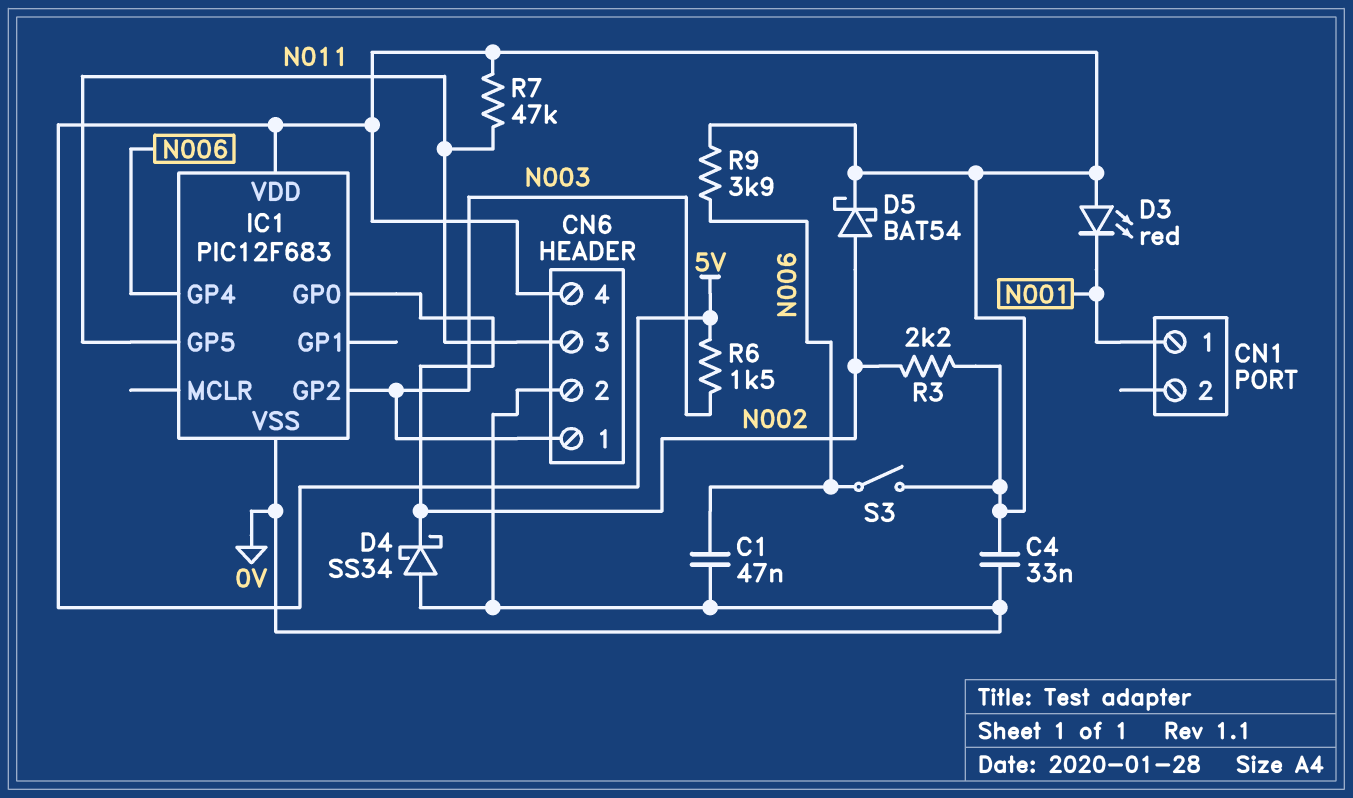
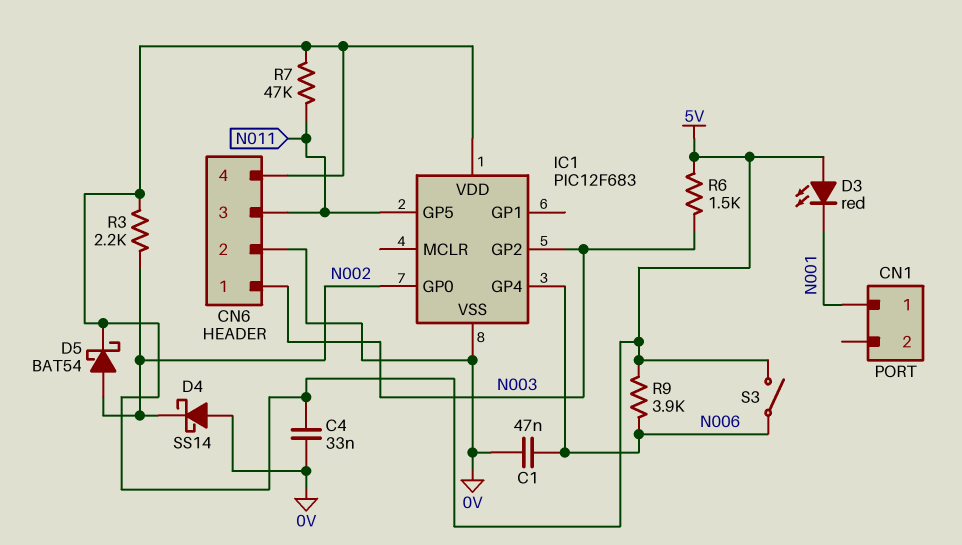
D4: schottky SS34 (A 0V, K N002) -> schottky SS14 (A 0V, K N002)

